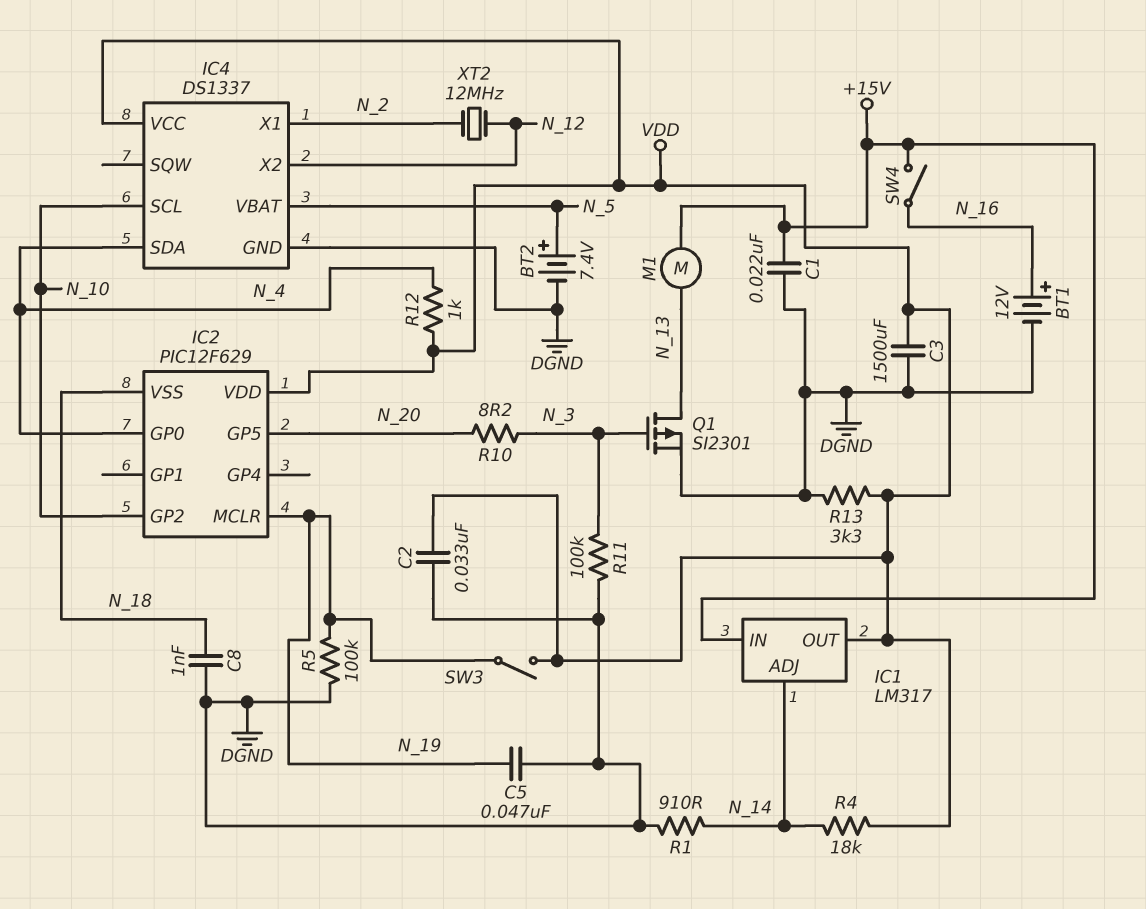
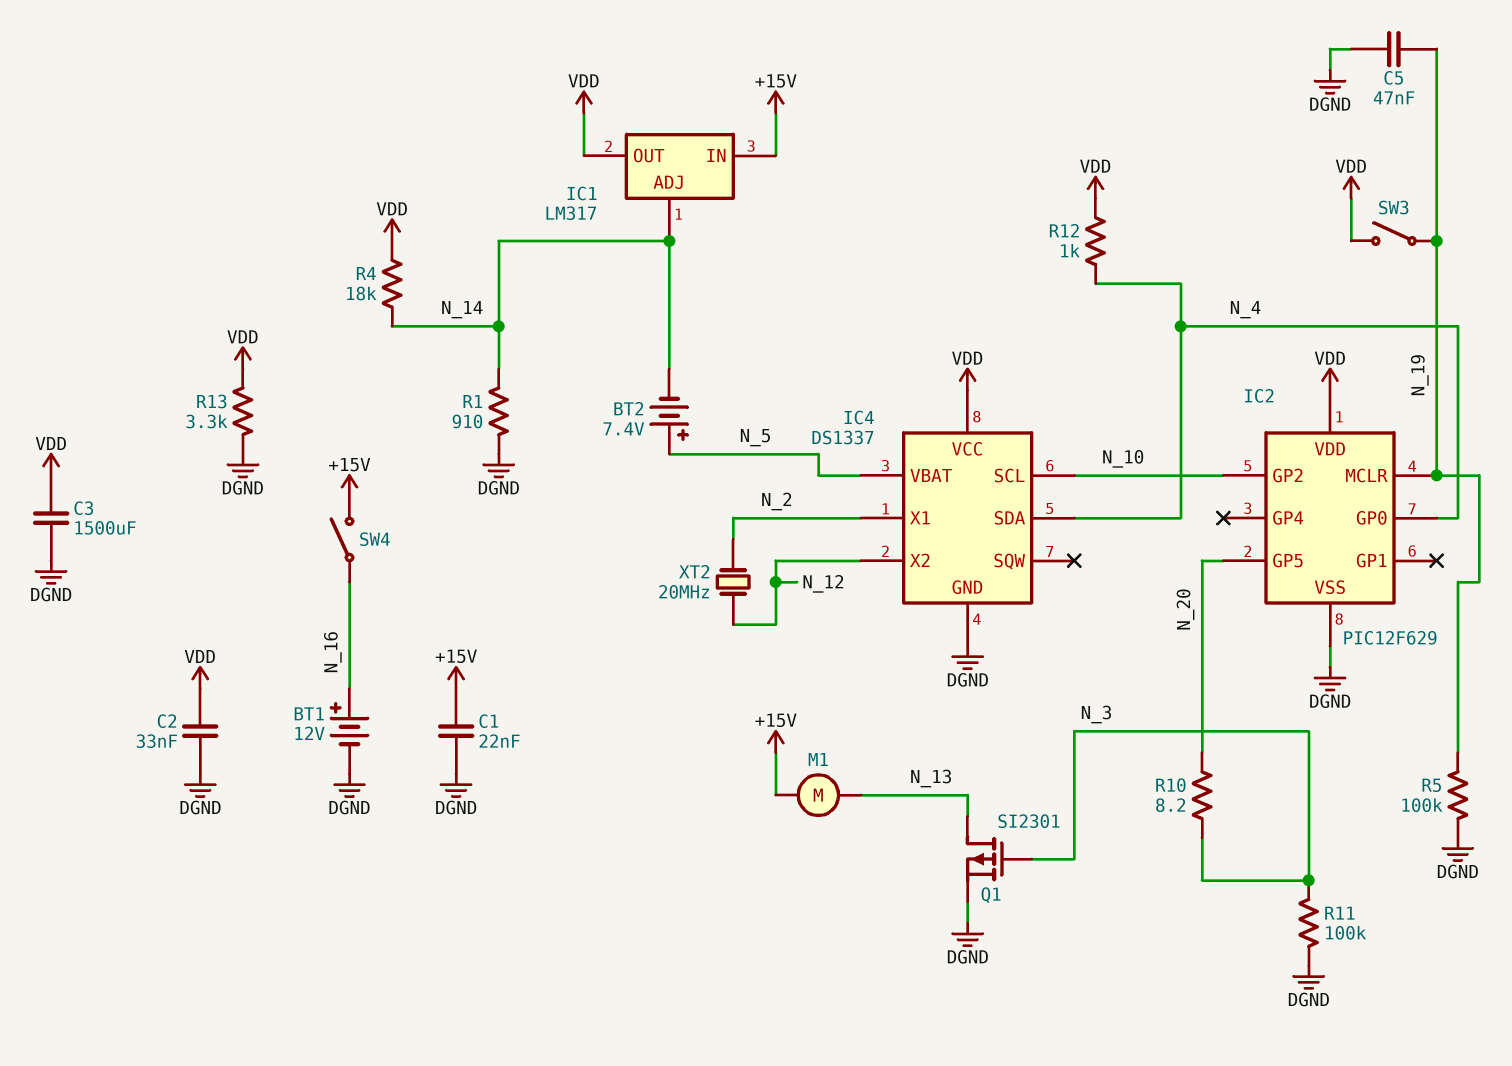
BT2: 7.4V (plus N_5, minus DGND) -> 7.4V (plus N_5, minus N_14)
C8: 1nF (DGND, N_18) -> none
IC2 pin VSS: N_18 -> DGND
XT2: 12MHz (N_2, N_12) -> 20MHz (N_2, N_12)

